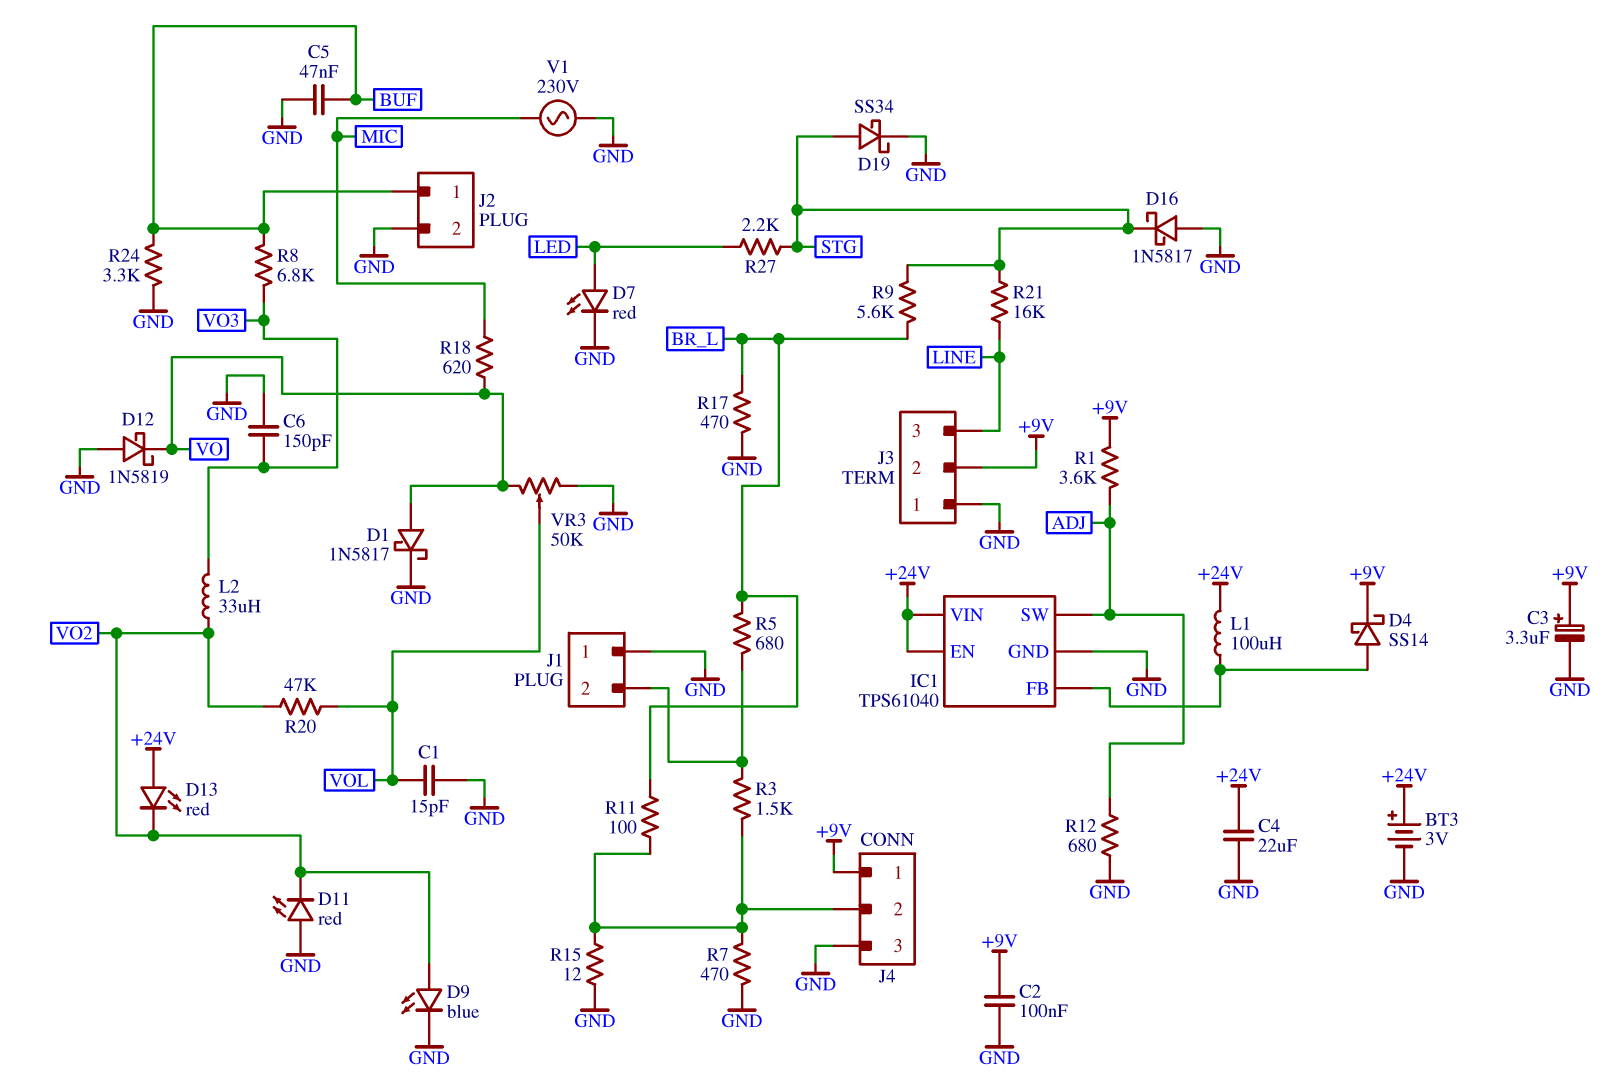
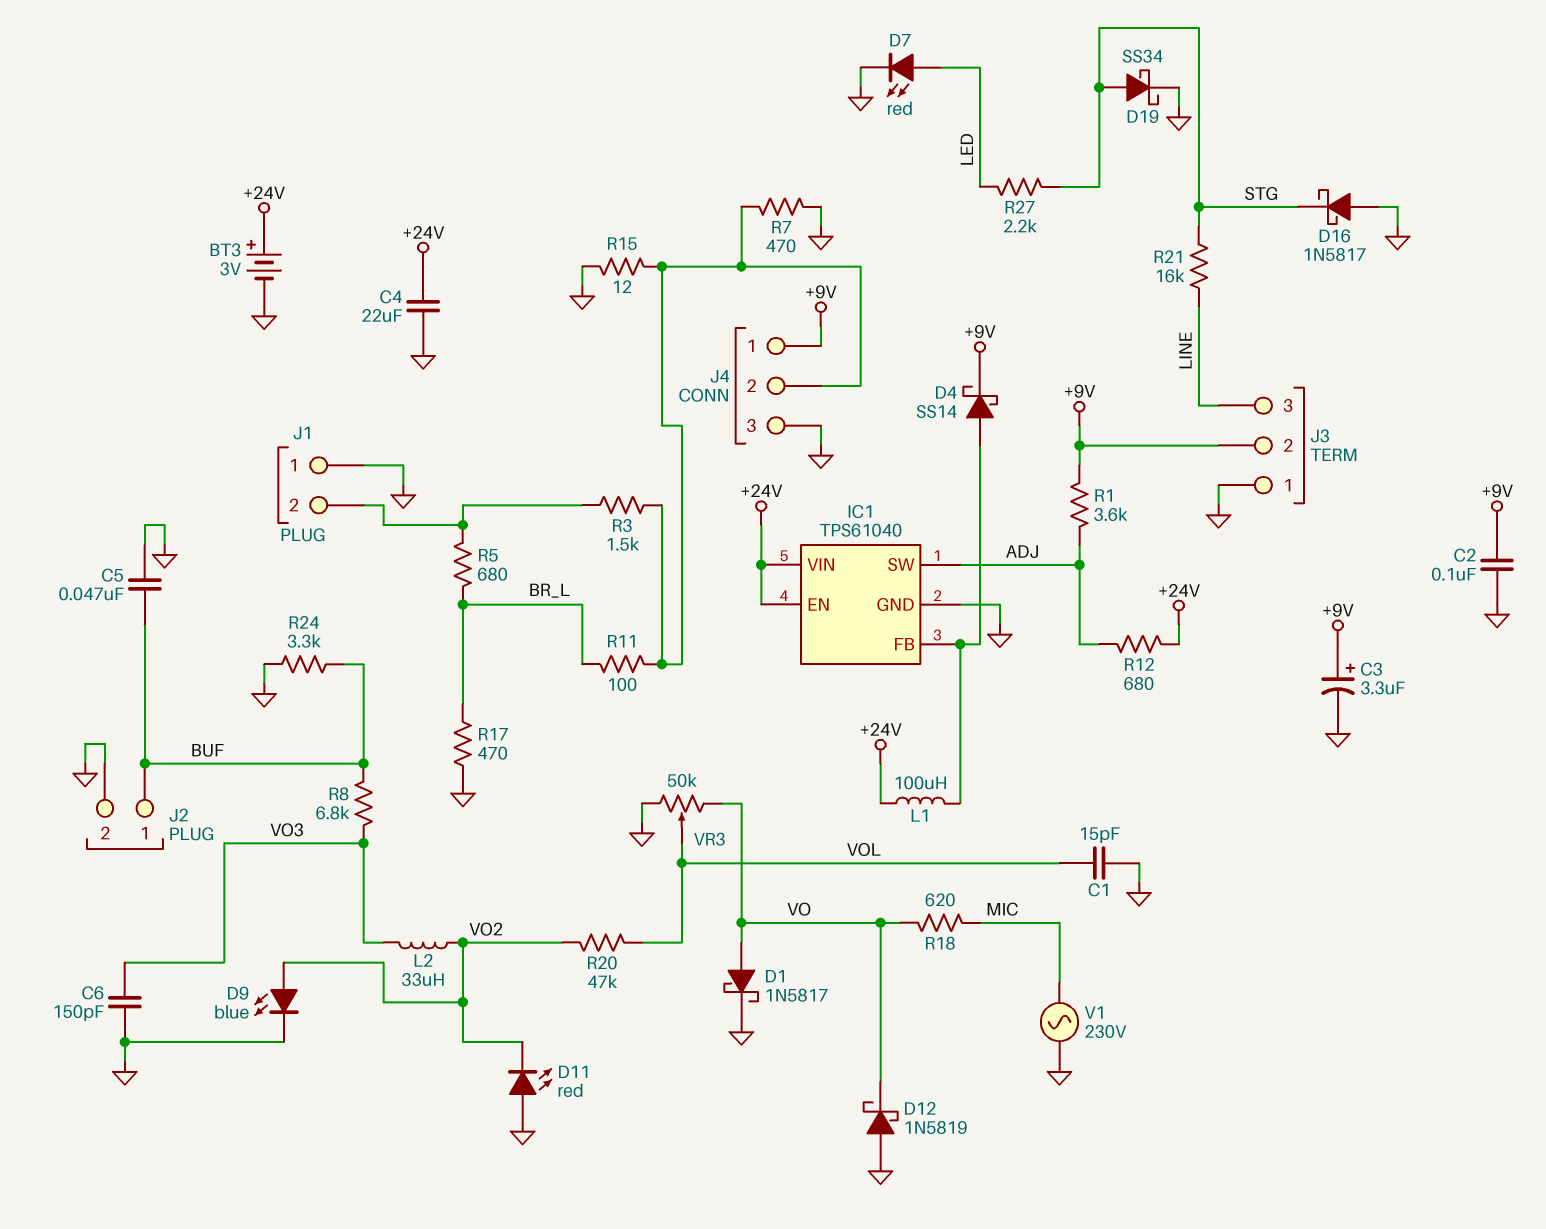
D13: LED red (A +24V, K VO2) -> none
R9: 5.6k (BR_L, STG) -> none
R12: 680 (ADJ, GND) -> 680 (+24V, ADJ)

